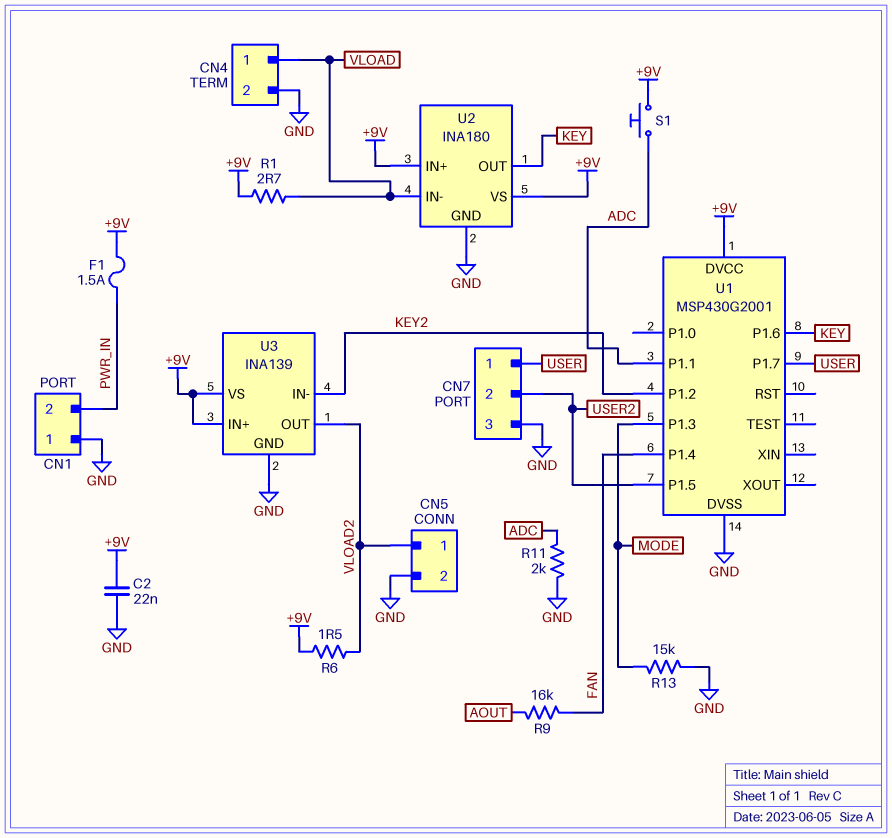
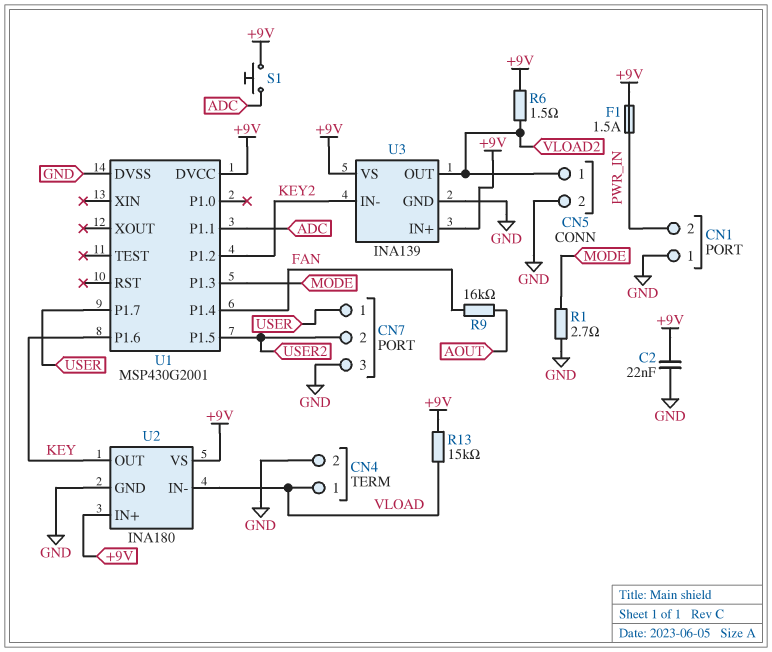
R1: 2.7 (+9V, VLOAD) -> 2.7 (GND, MODE)
R11: 2k (ADC, GND) -> none
R13: 15k (GND, MODE) -> 15k (+9V, VLOAD)

